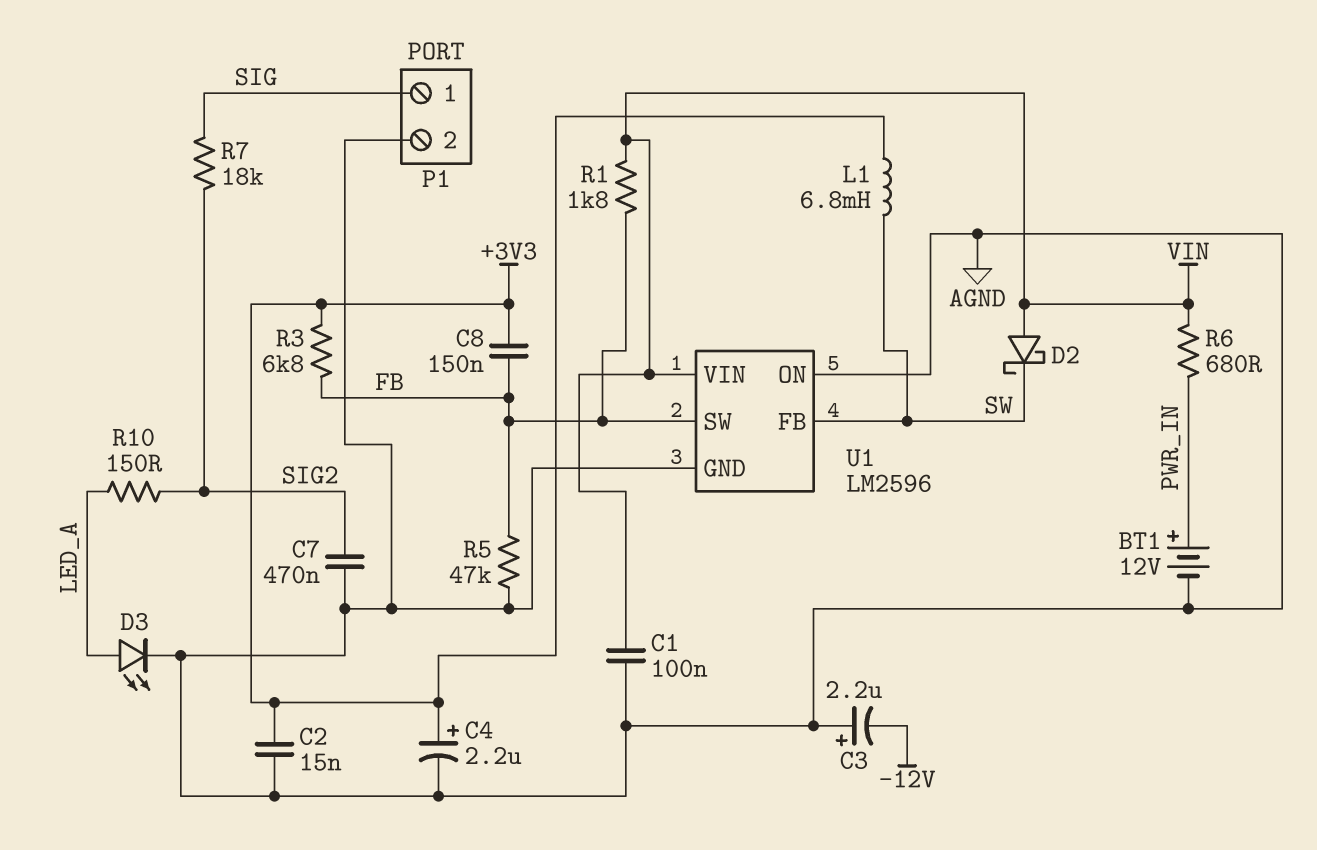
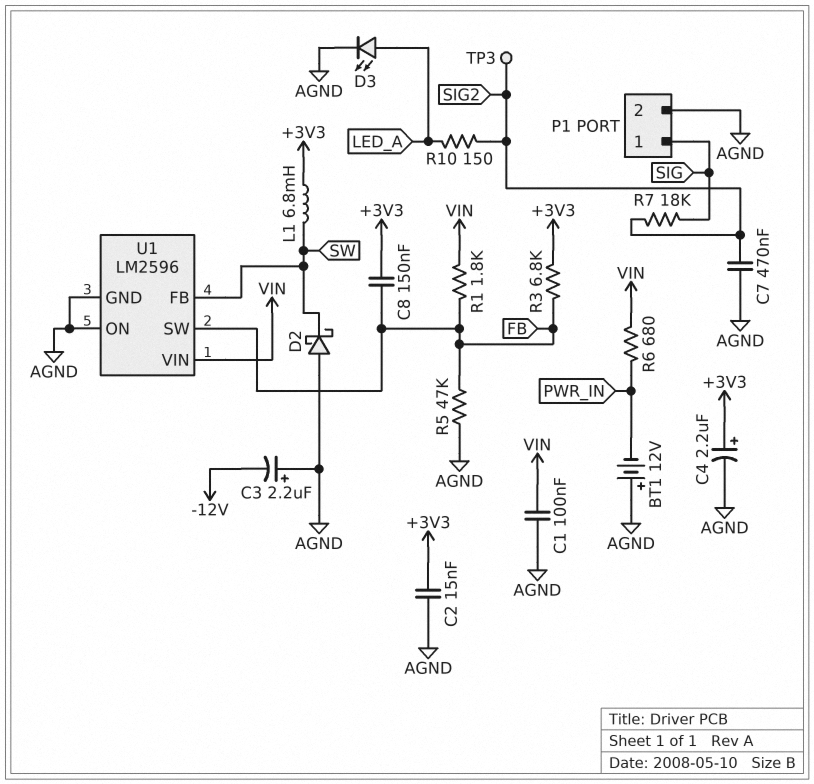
BT1: 12V (plus PWR_IN, minus AGND) -> 12V (plus AGND, minus PWR_IN)
D2: schottky (A VIN, K SW) -> schottky (A AGND, K SW)
TP3: none -> test point (SIG2)

